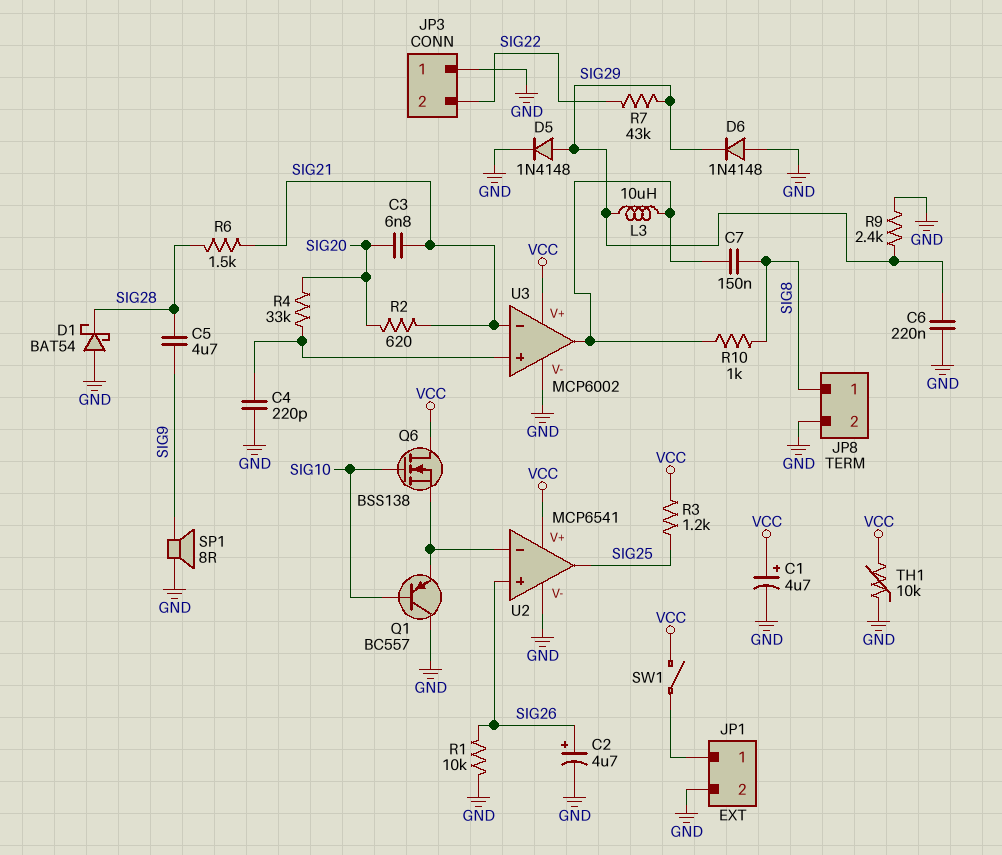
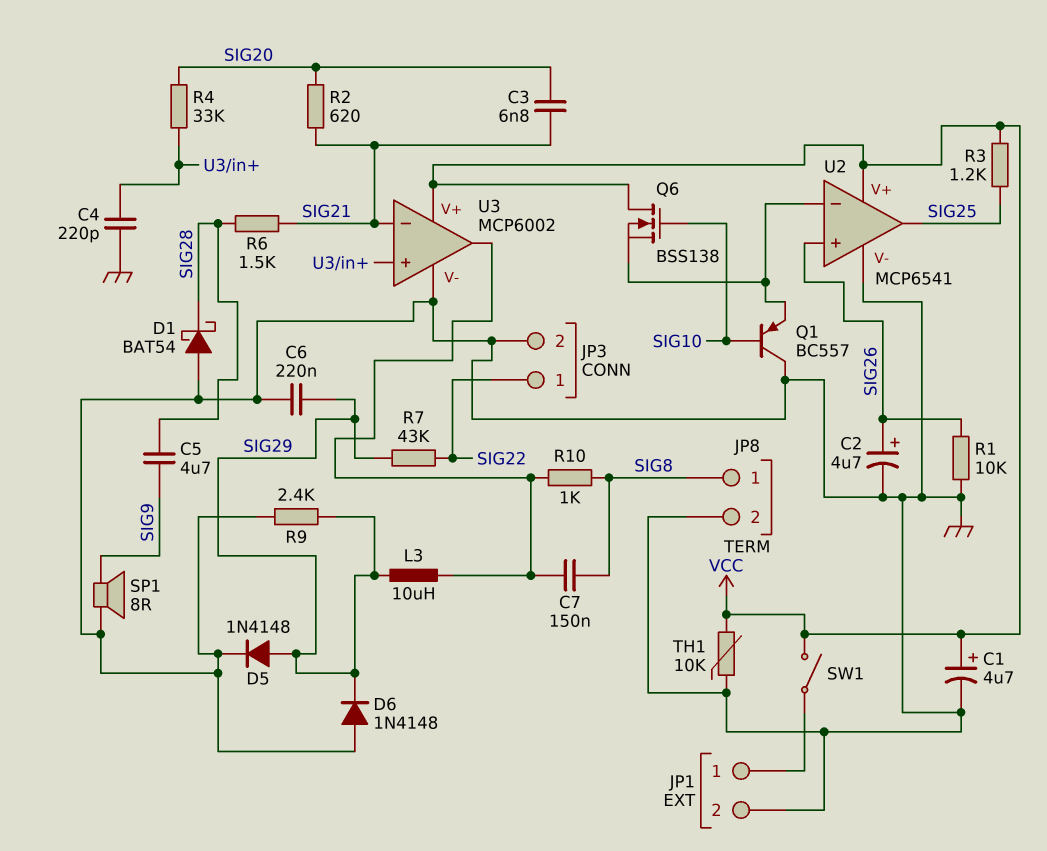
JP3 pin 1: GND -> SIG22
JP3 pin 2: SIG22 -> GND

